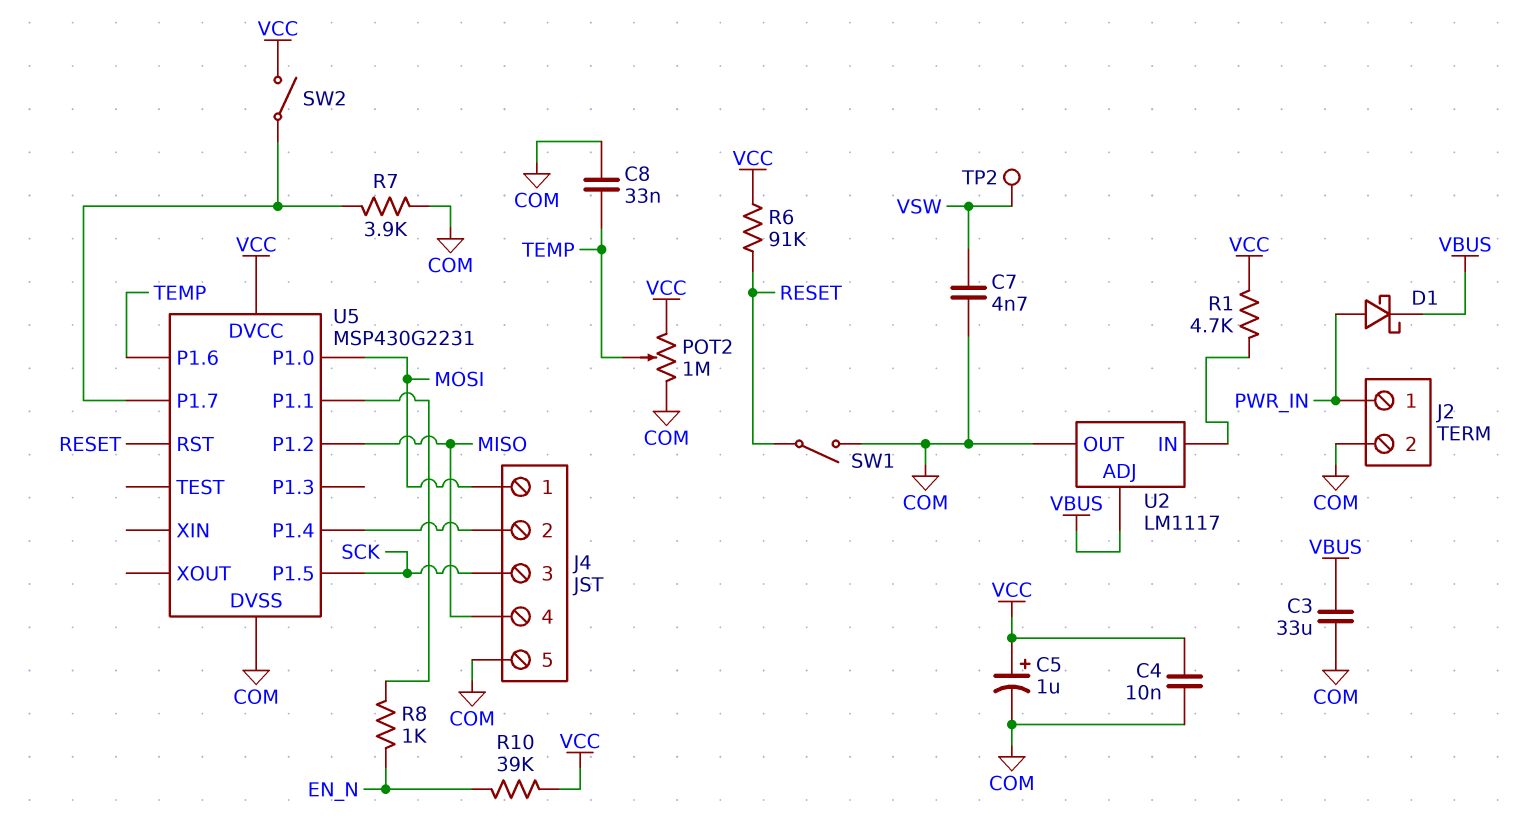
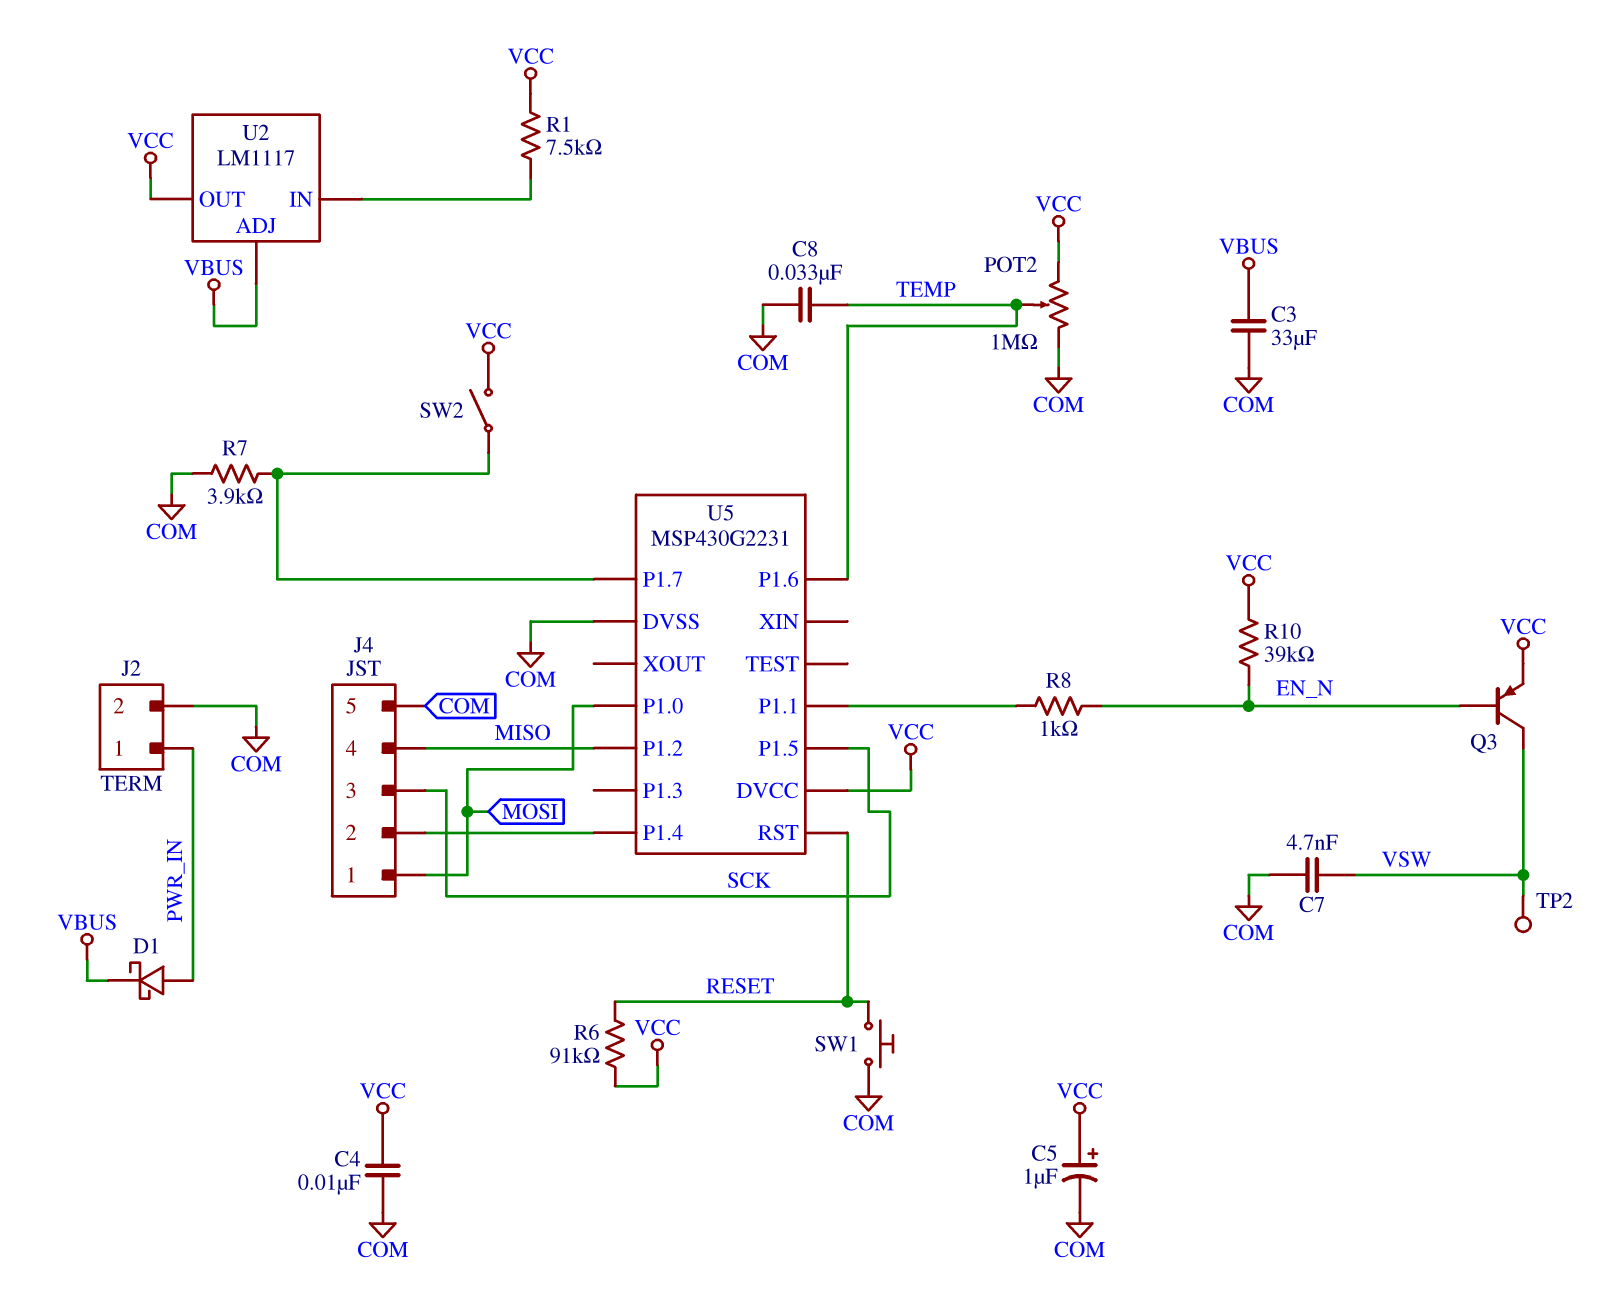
Q3: none -> PNP (B EN_N, C VSW, E VCC)
R1: 4.7k (U2/IN, VCC) -> 7.5k (U2/IN, VCC)
SW1: switch (COM, RESET) -> button (COM, RESET)
U2 pin OUT: COM -> VCC

